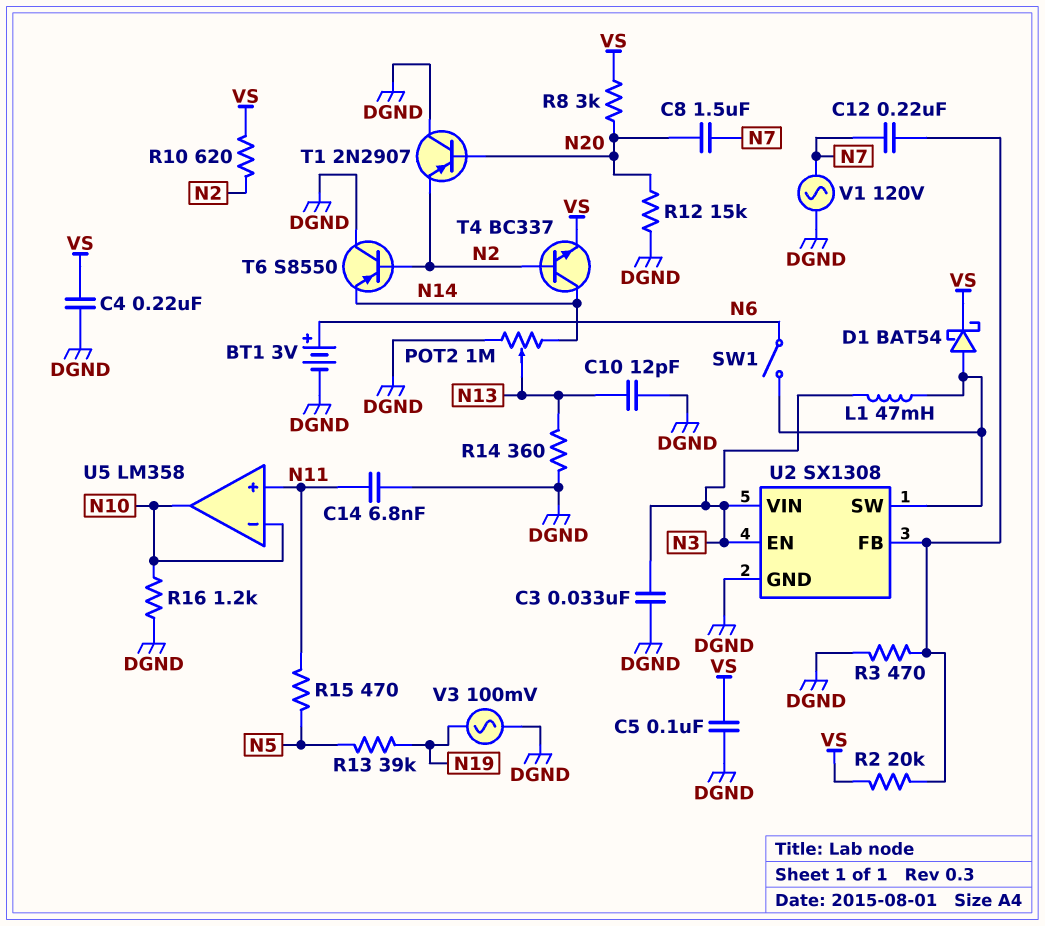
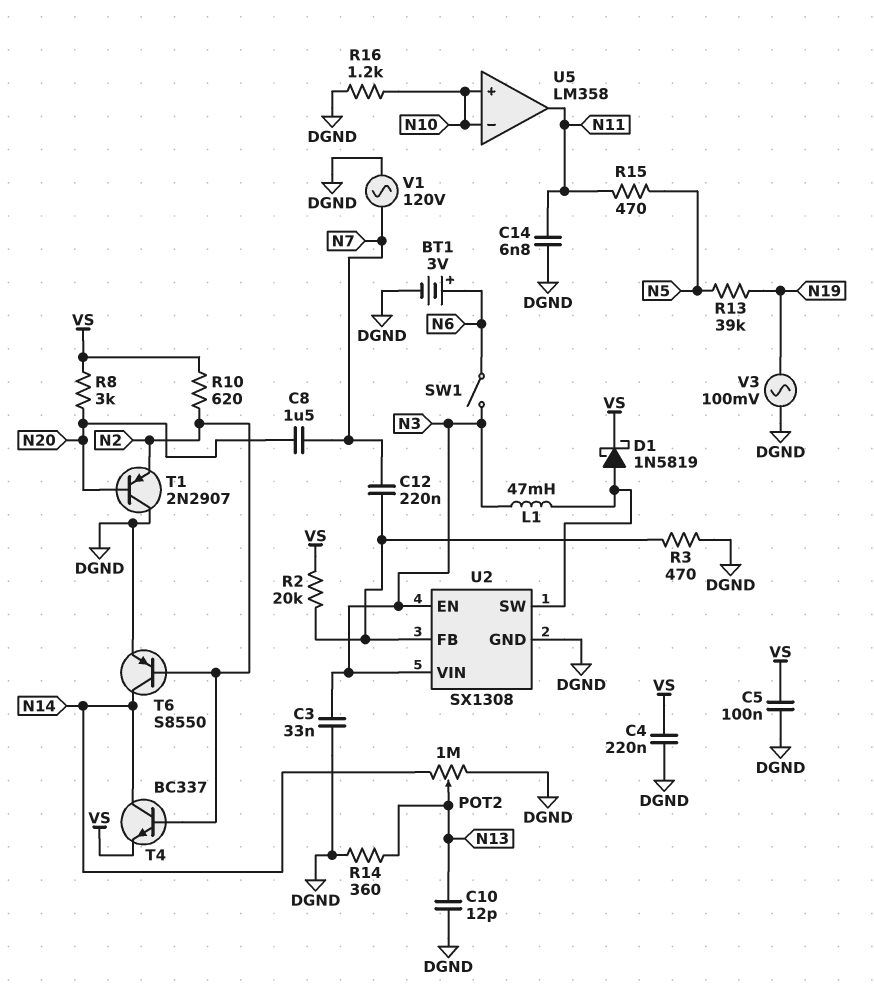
D1: schottky BAT54 (A U2/SW, K VS) -> schottky 1N5819 (A U2/SW, K VS)
R12: 15k (DGND, N20) -> none
SW1: switch (N6, U2/SW) -> switch (N3, N6)
T6: PNP S8550 (B N2, C DGND, E N14) -> PNP S8550 (B N2, C N14, E DGND)
U5 pin in+: N11 -> N10
U5 pin out: N10 -> N11

